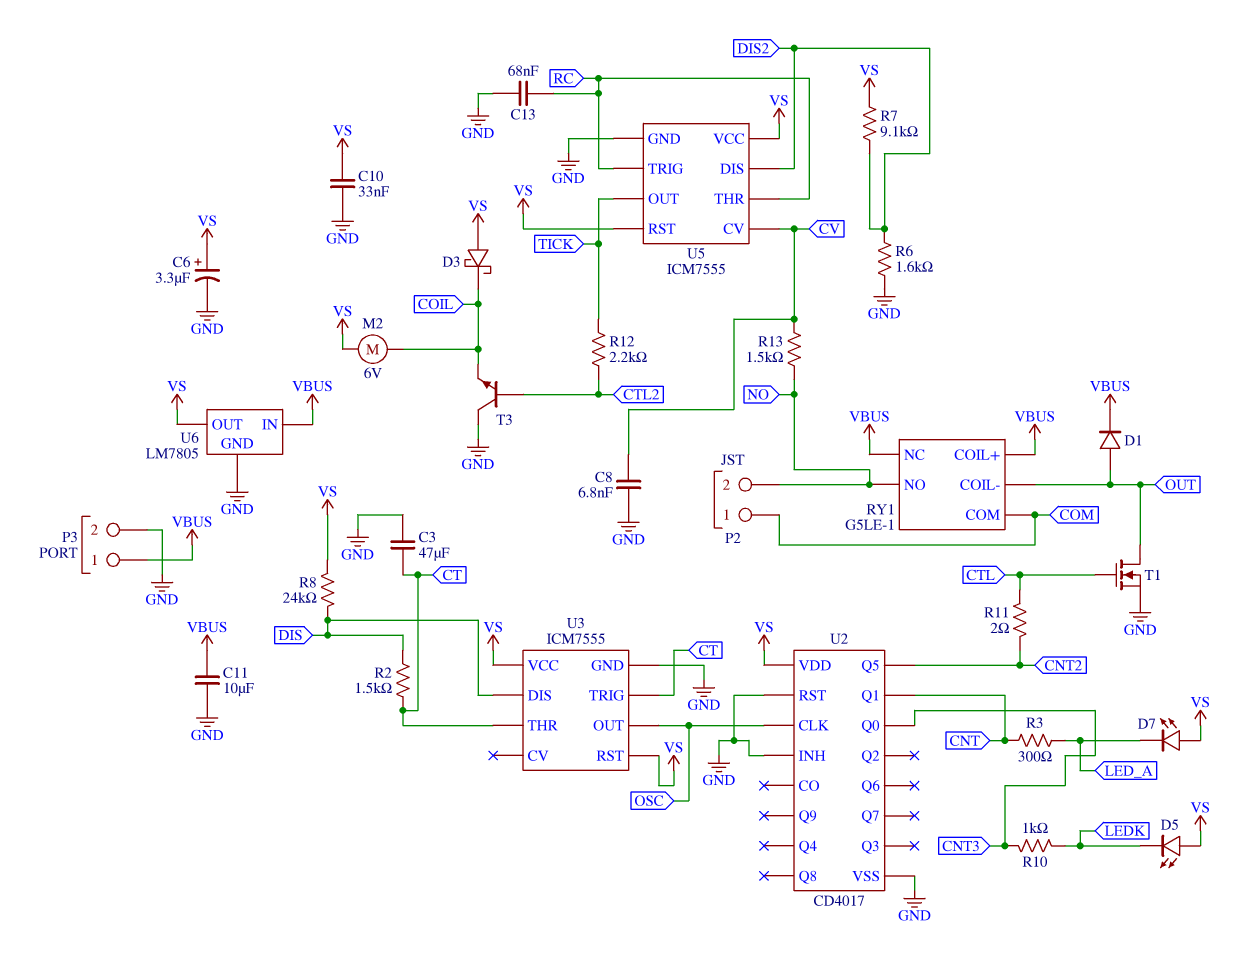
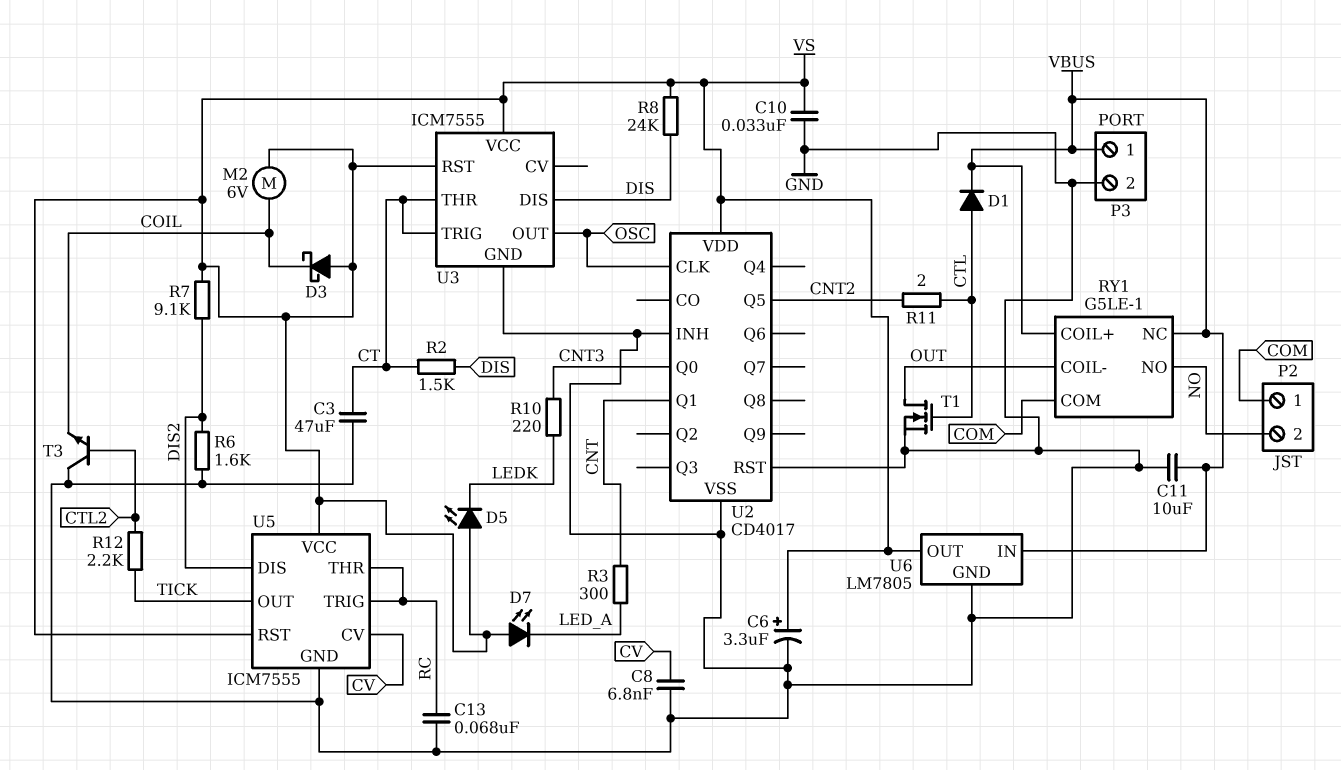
D1: diode (A OUT, K VBUS) -> diode (A CTL, K VBUS)
R10: 1k (CNT3, LEDK) -> 220 (CNT3, LEDK)
R13: 1.5k (CV, NO) -> none

